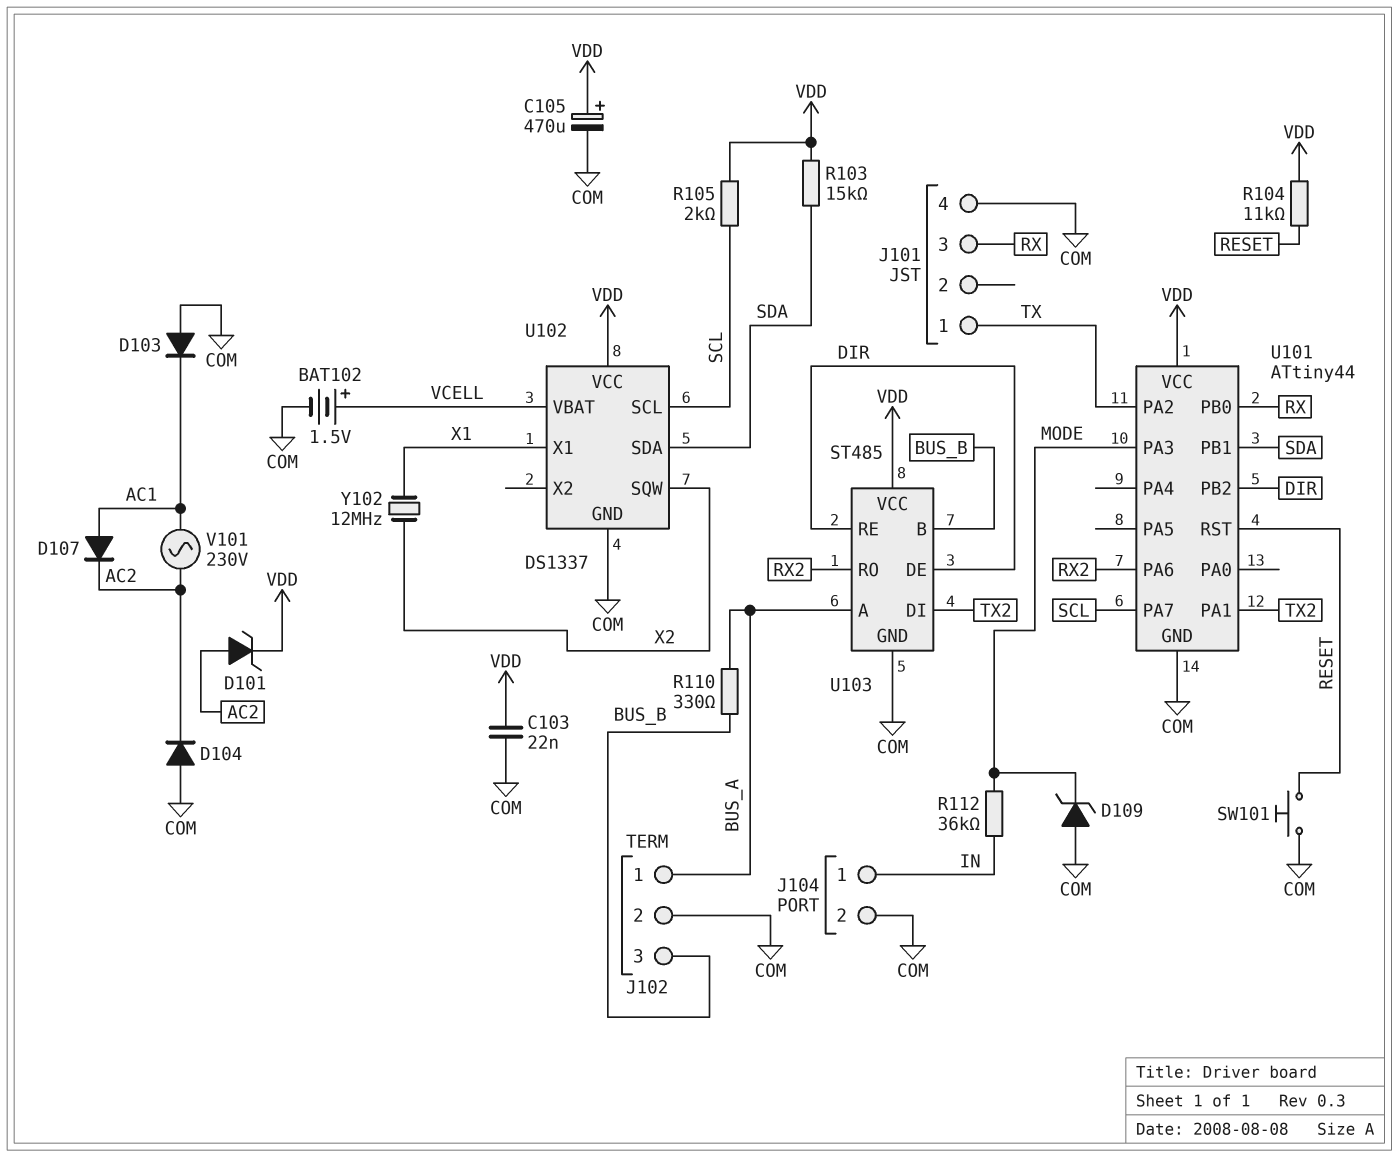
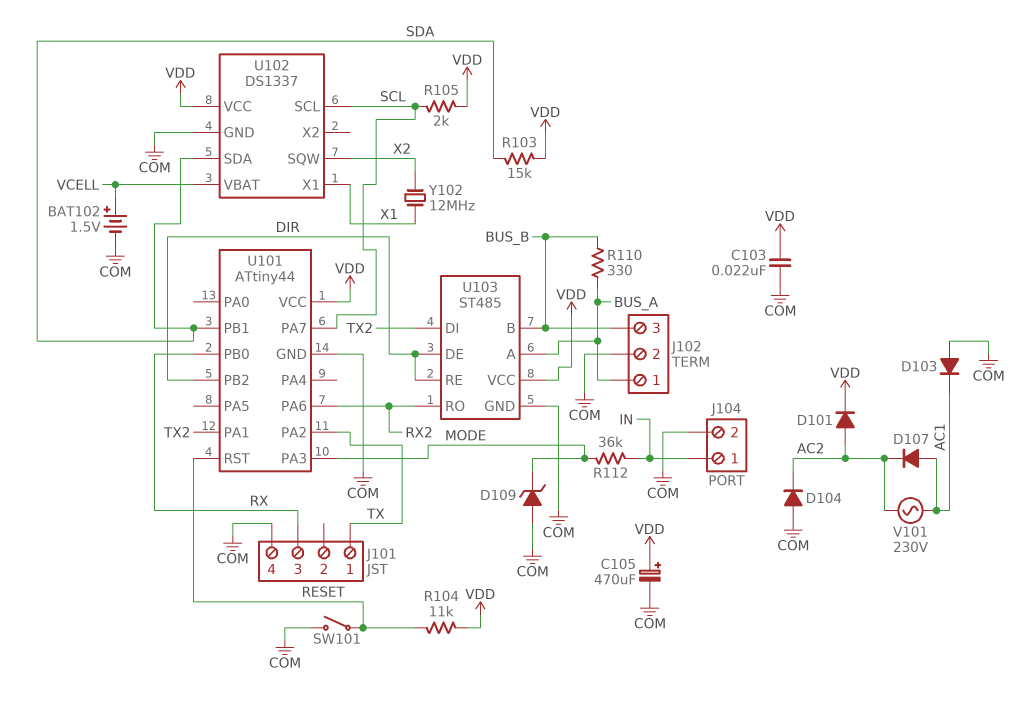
D101: zener (A AC2, K VDD) -> diode (A AC2, K VDD)
SW101: button (COM, RESET) -> switch (COM, RESET)

